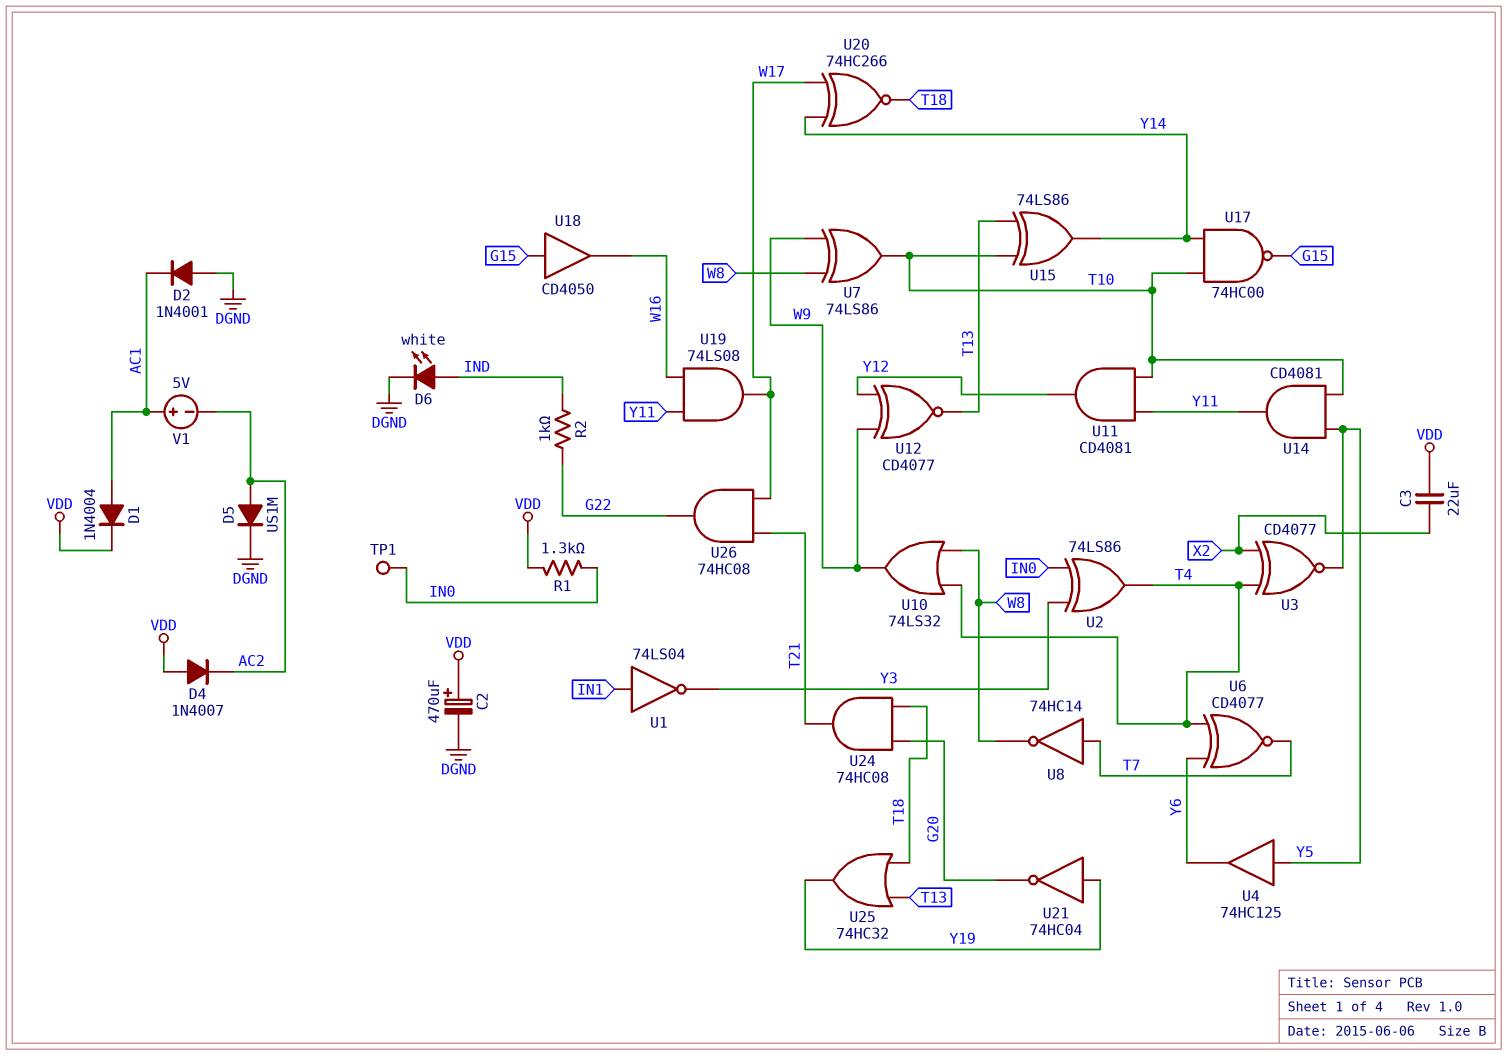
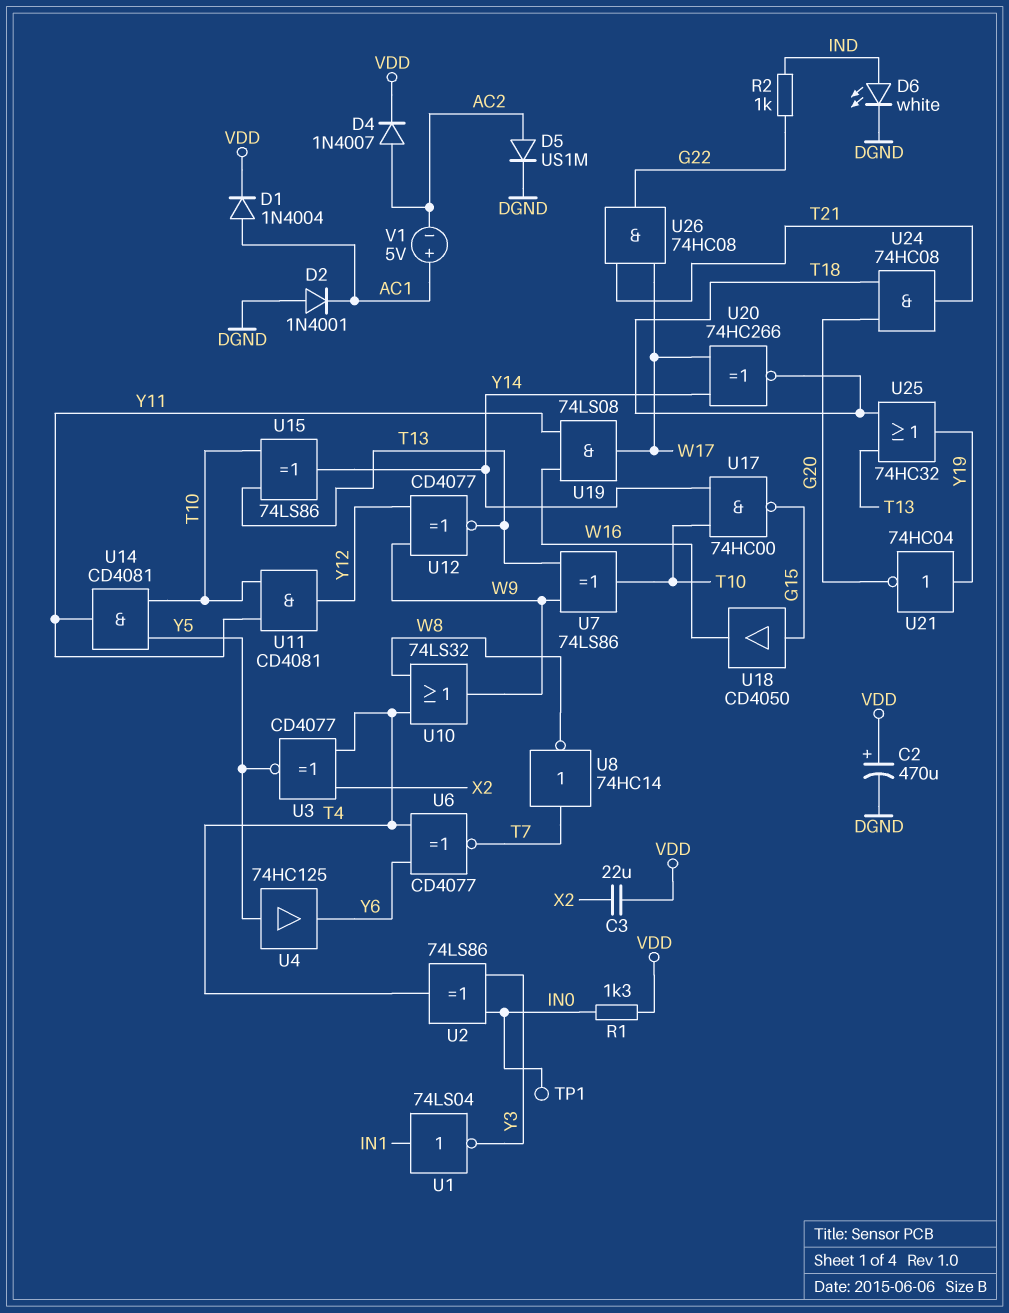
D4: diode 1N4007 (A VDD, K AC2) -> diode 1N4007 (A AC2, K VDD)
U7: XOR 74LS86 (in W8, in W9, out T10) -> XOR 74LS86 (in T13, in W9, out T10)

